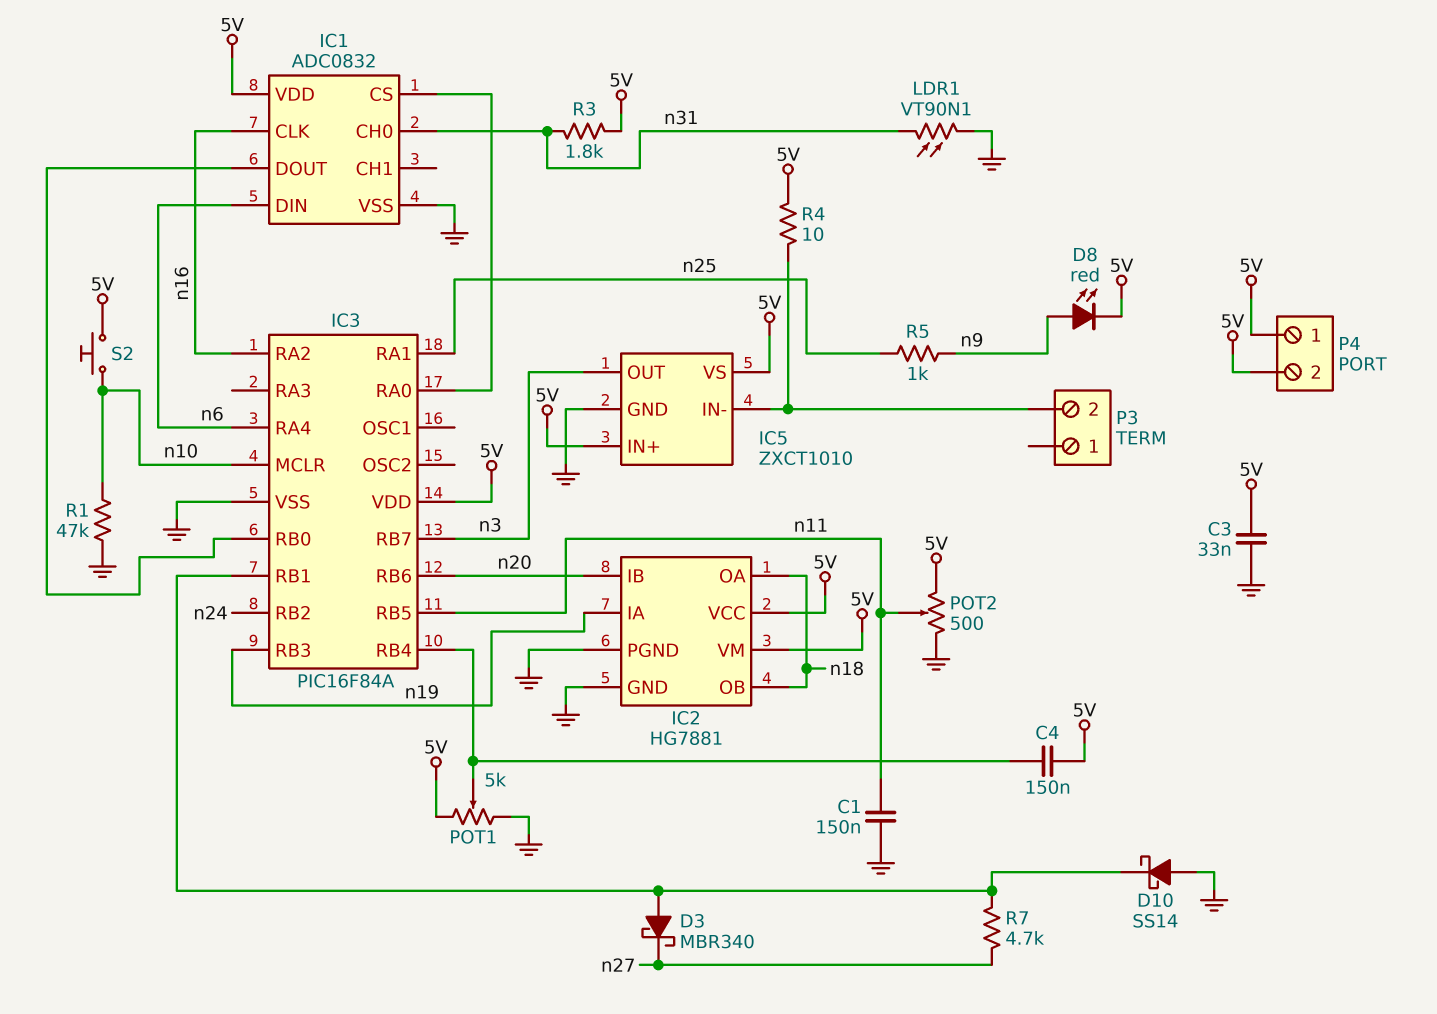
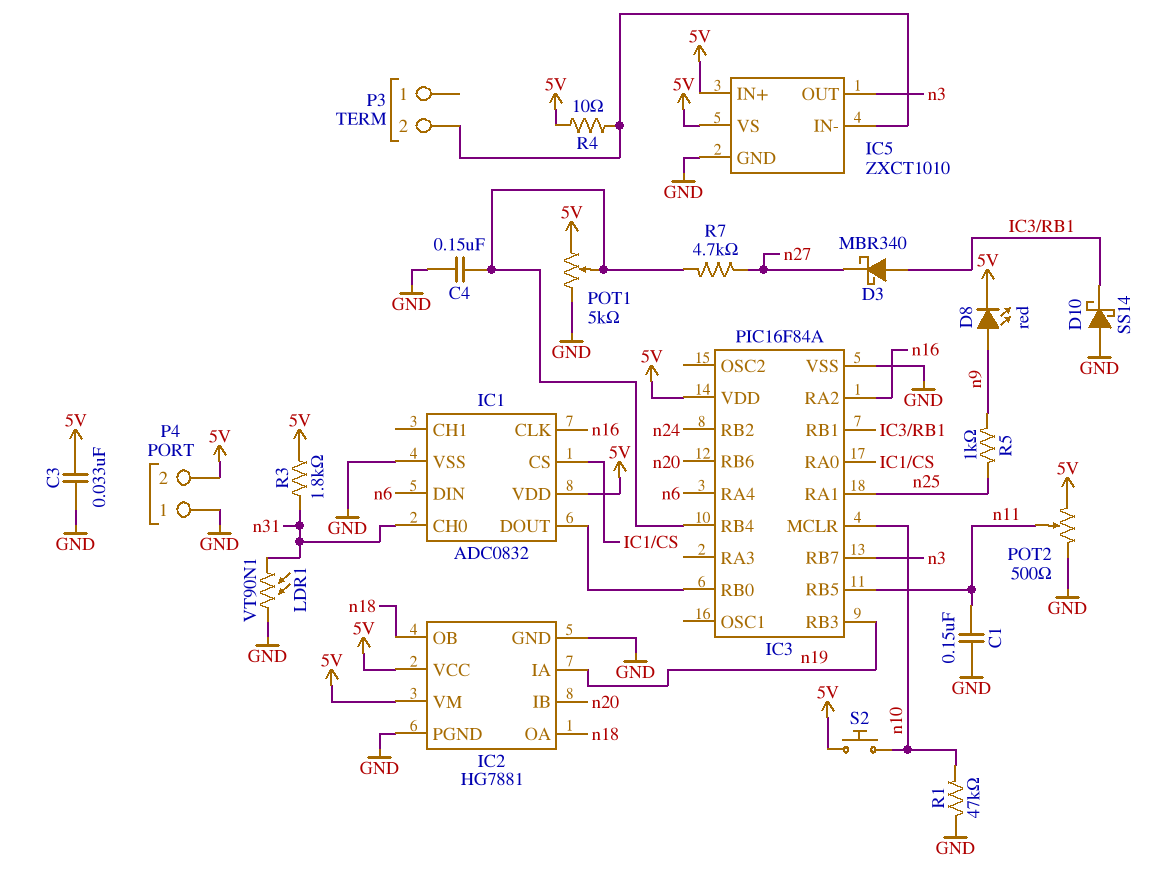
C4: 150nF (5V, IC3/RB4) -> 150nF (GND, IC3/RB4)
P4 pin 1: 5V -> GND
R7: 4.7k (IC3/RB1, n27) -> 4.7k (IC3/RB4, n27)

